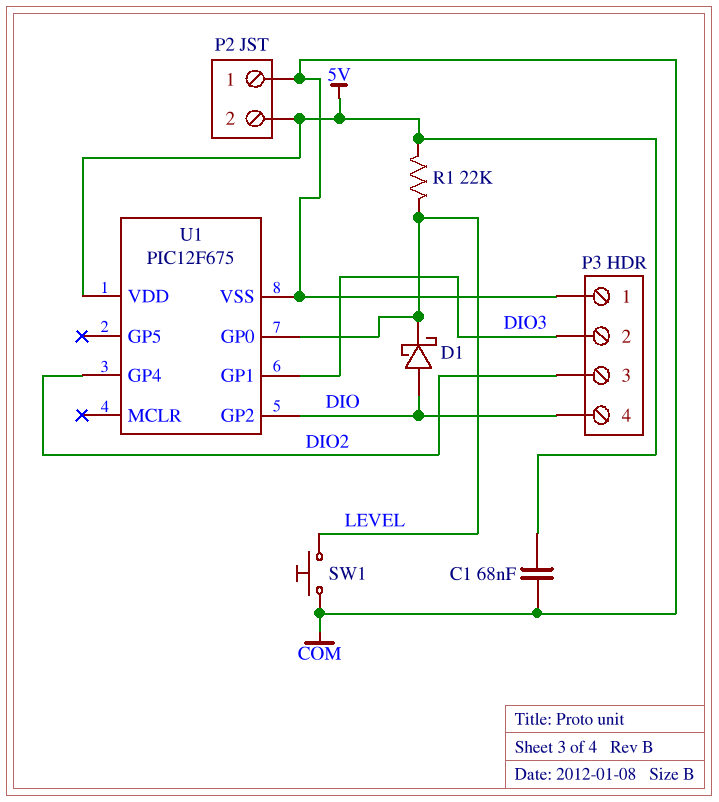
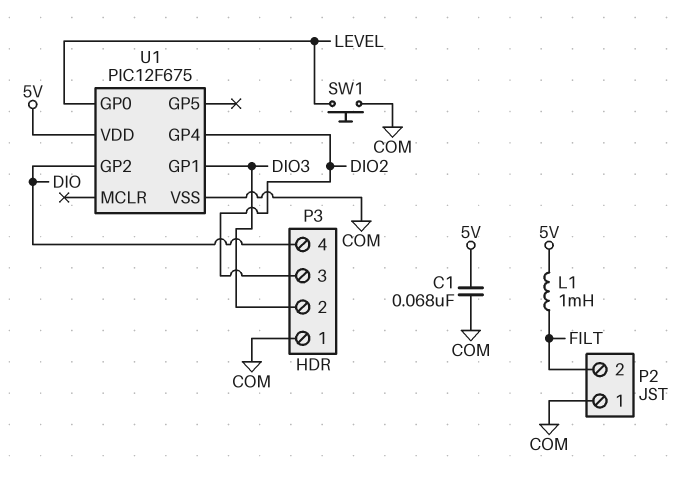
D1: schottky (A DIO, K LEVEL) -> none
L1: none -> 1mH (5V, FILT)
P2 pin 2: 5V -> FILT
R1: 22k (5V, LEVEL) -> none

